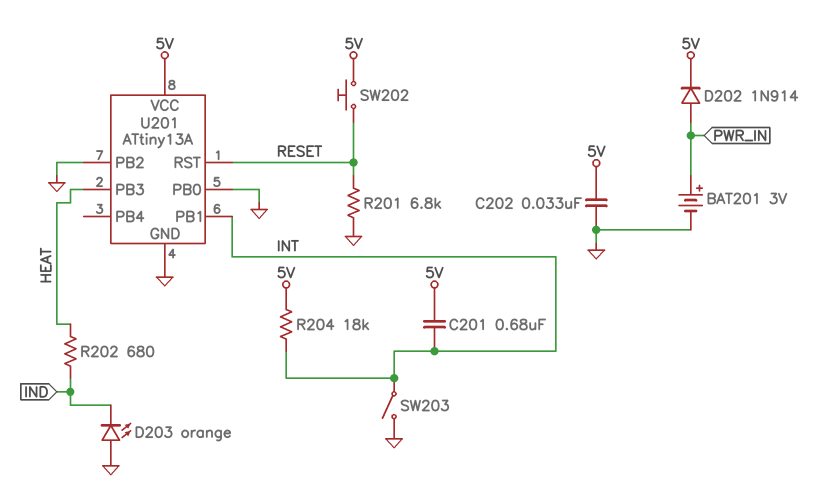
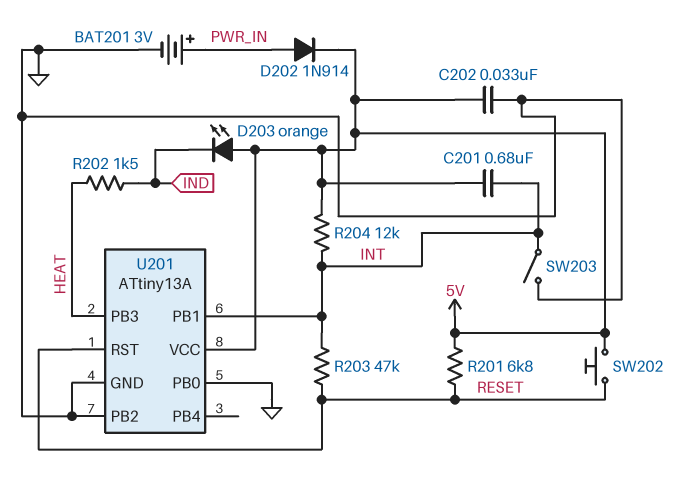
D203: LED orange (A GND, K IND) -> LED orange (A 5V, K IND)
R201: 6.8k (GND, RESET) -> 6.8k (5V, RESET)
R202: 680 (HEAT, IND) -> 1.5k (HEAT, IND)
R203: none -> 47k (INT, RESET)
R204: 18k (5V, INT) -> 12k (5V, INT)

